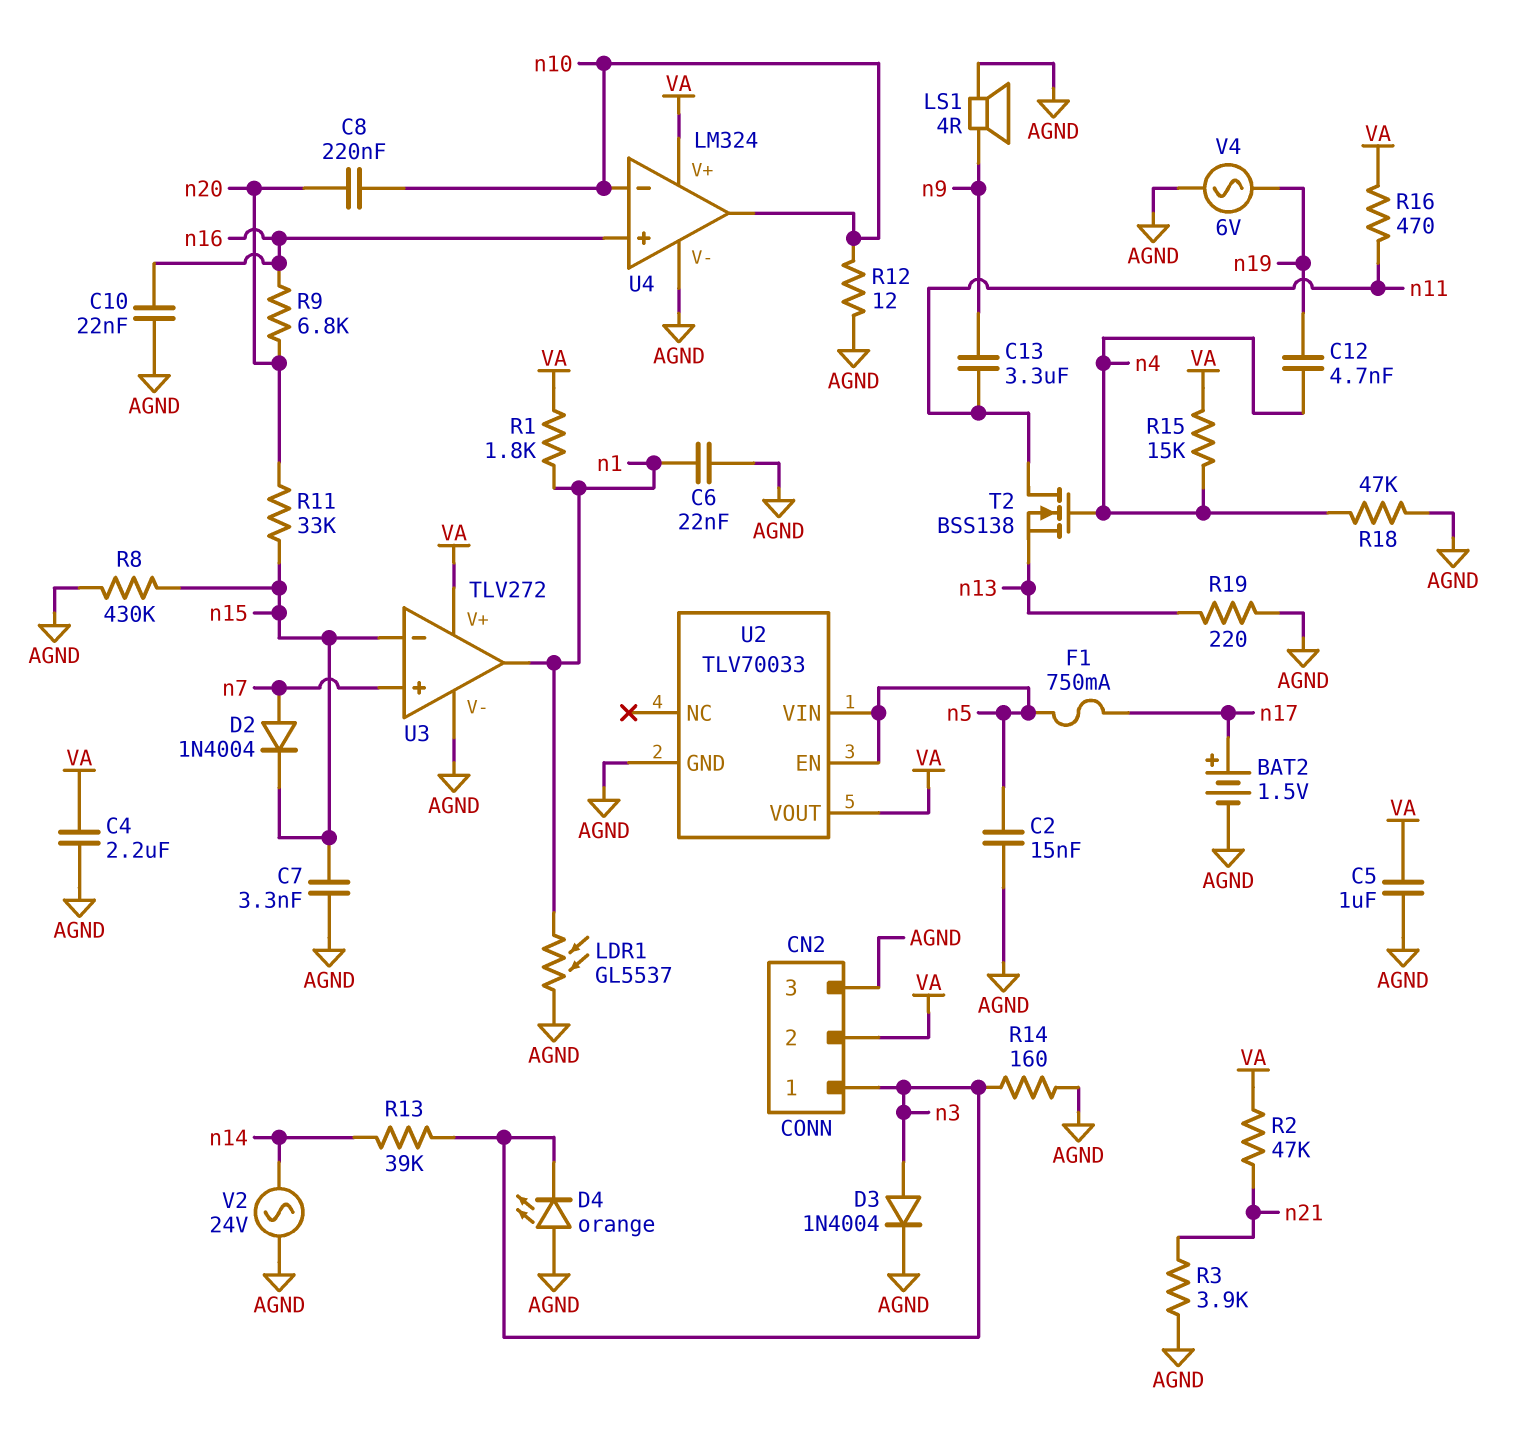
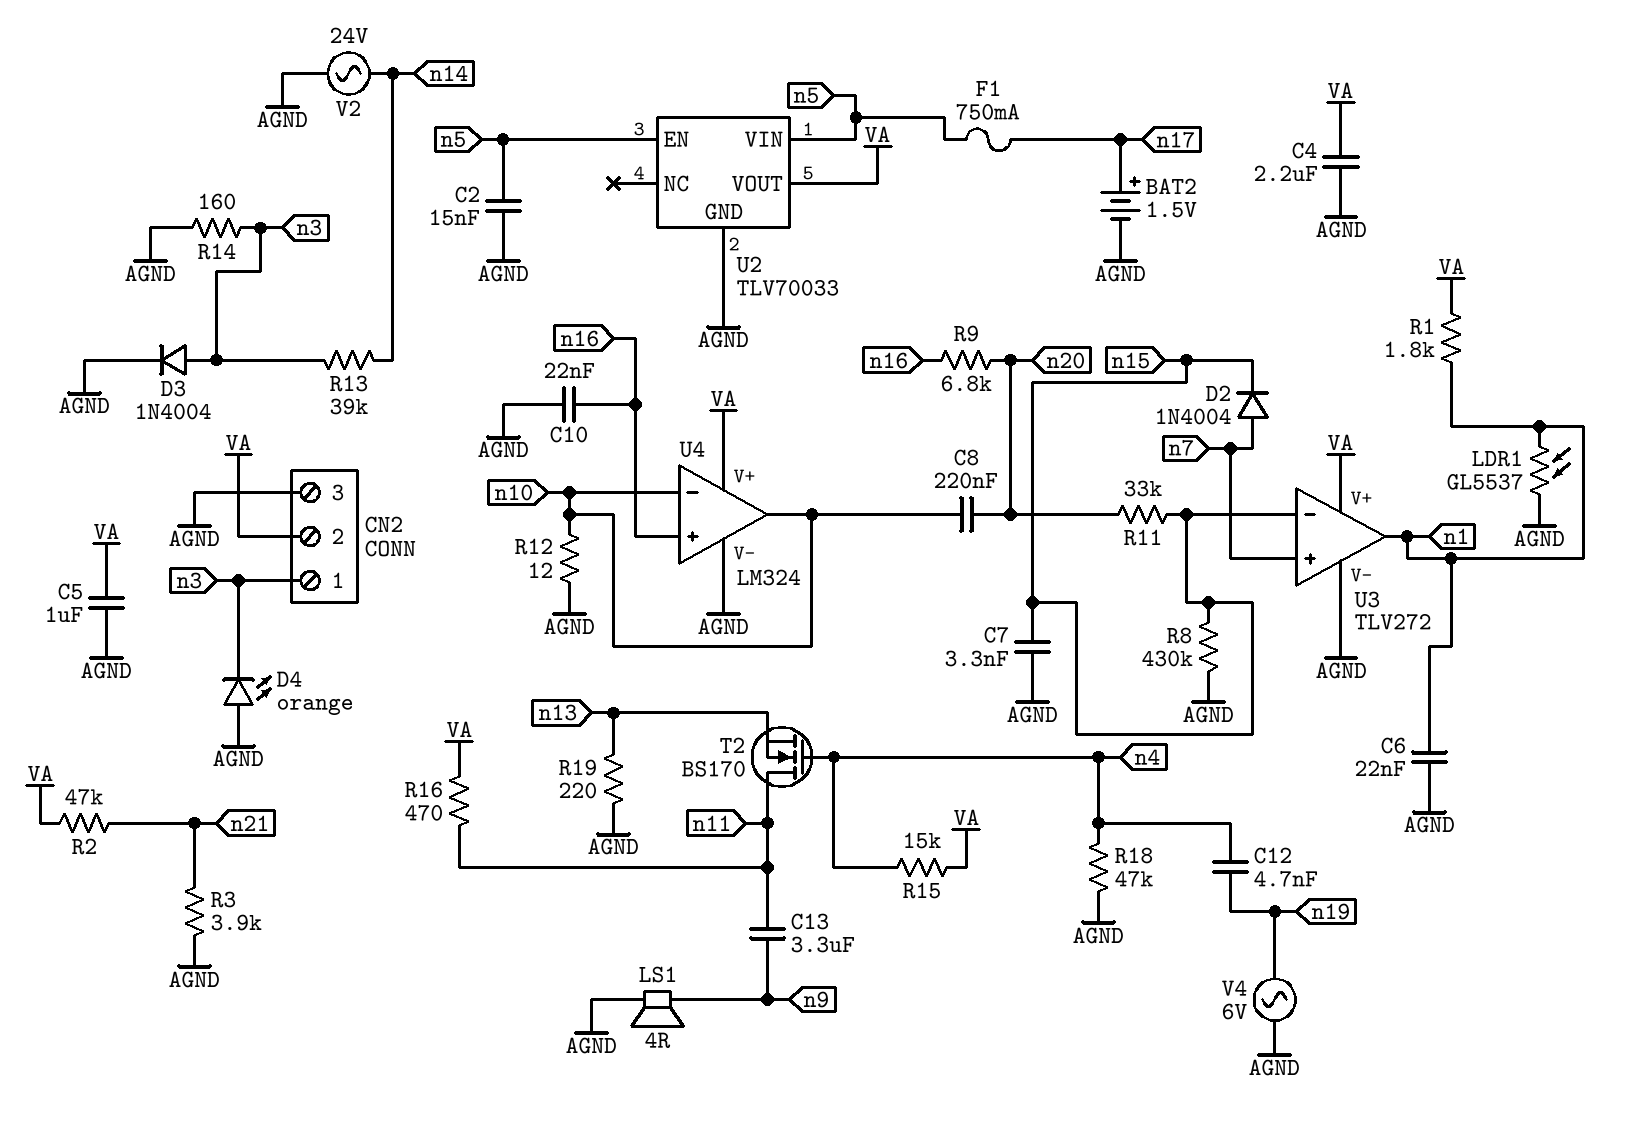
T2: NMOS BSS138 (G n4, D n11, S n13) -> NMOS BS170 (G n4, D n11, S n13)

